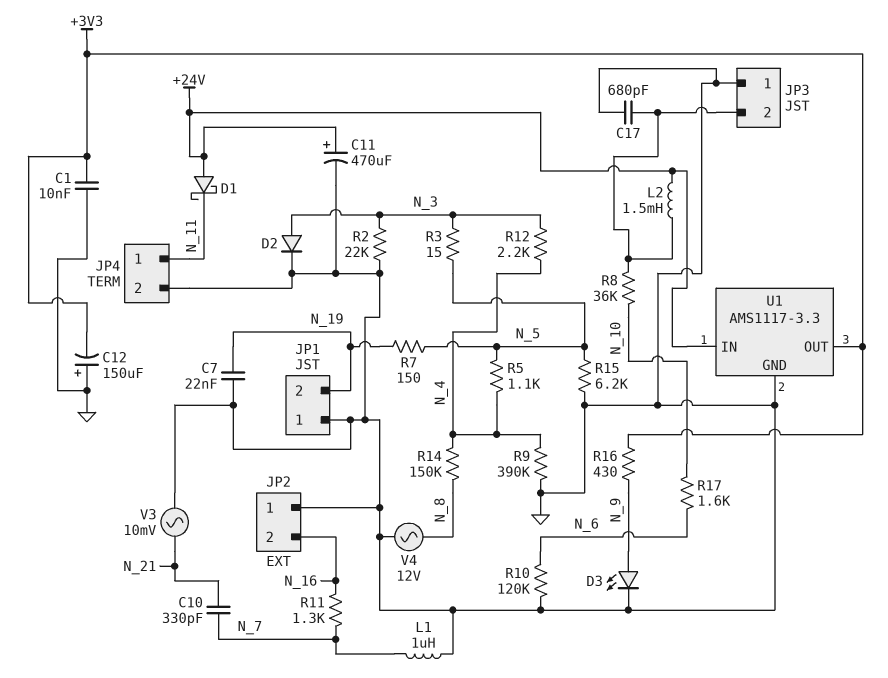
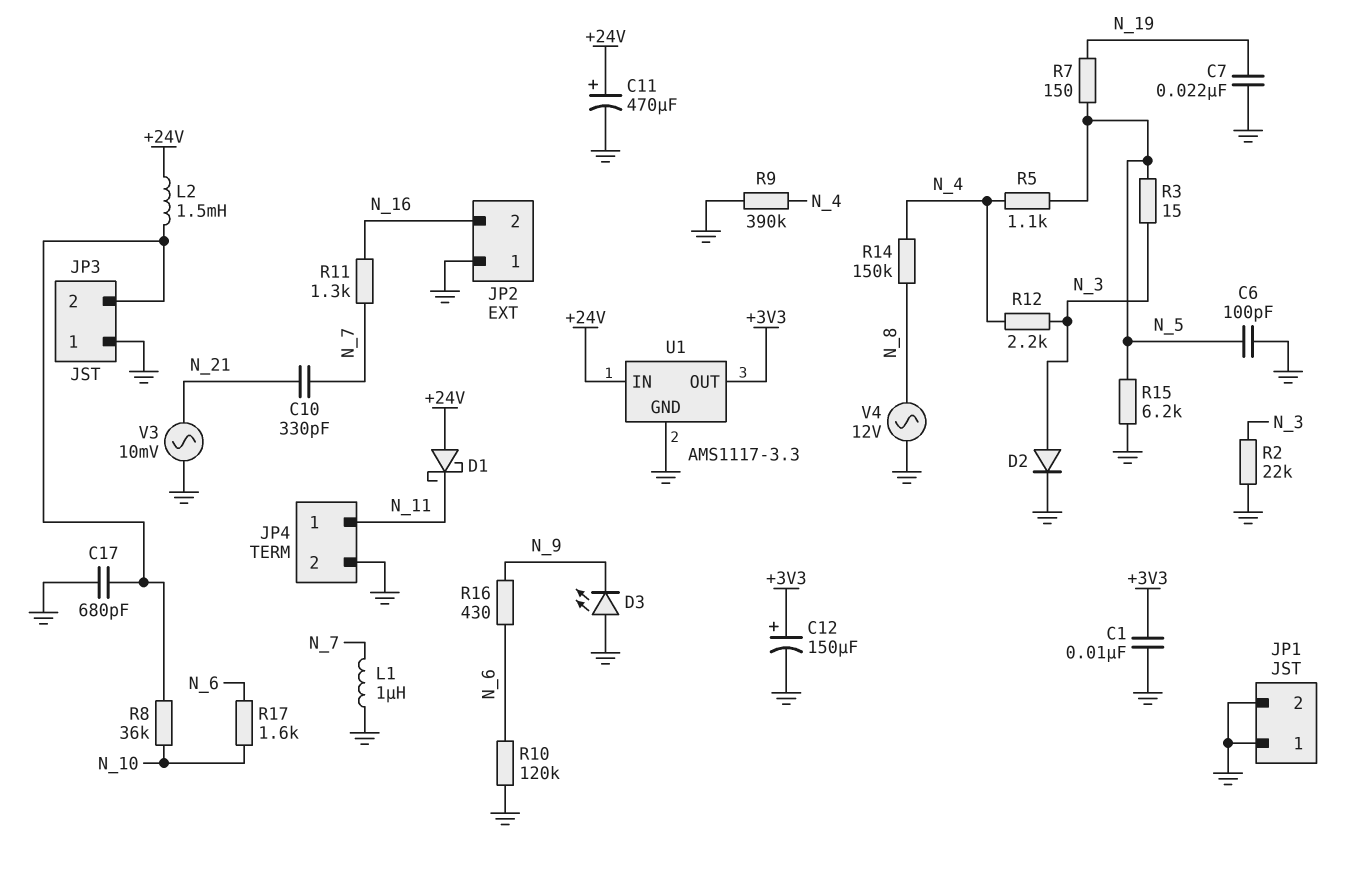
C6: none -> 100pF (GND, N_5)
C12: 150uF (plus GND, minus +3V3) -> 150uF (plus +3V3, minus GND)
D3: LED (A N_9, K GND) -> LED (A GND, K N_9)
JP1 pin 2: N_19 -> GND
R16: 430 (+3V3, N_9) -> 430 (N_6, N_9)

